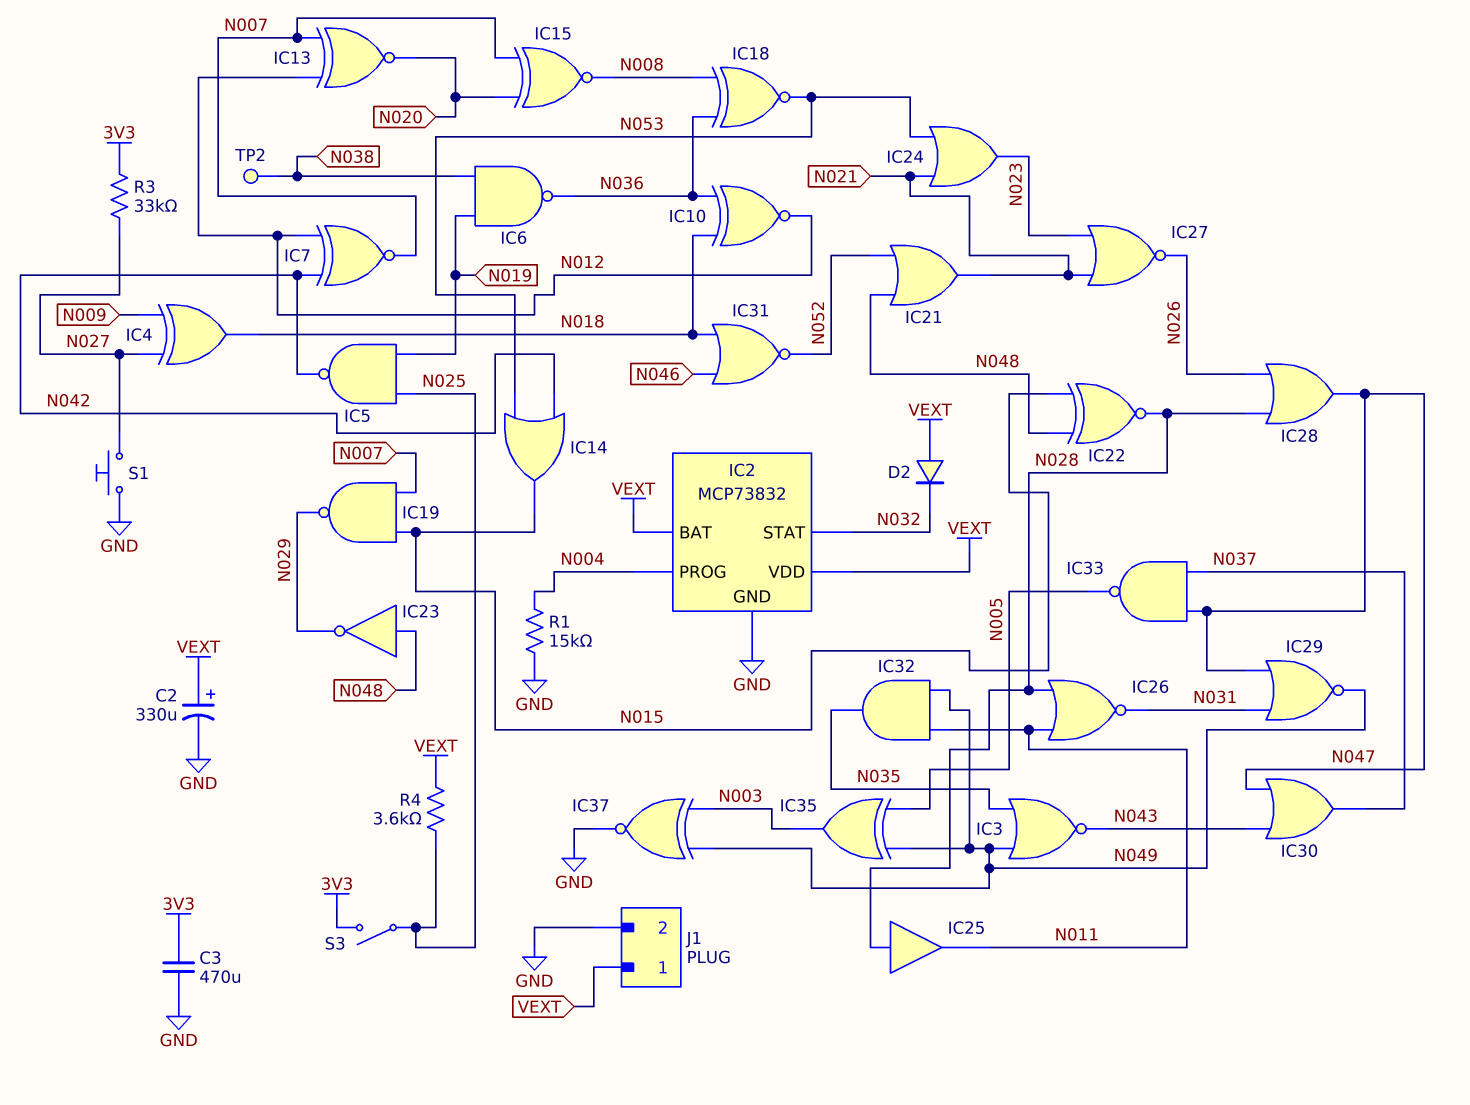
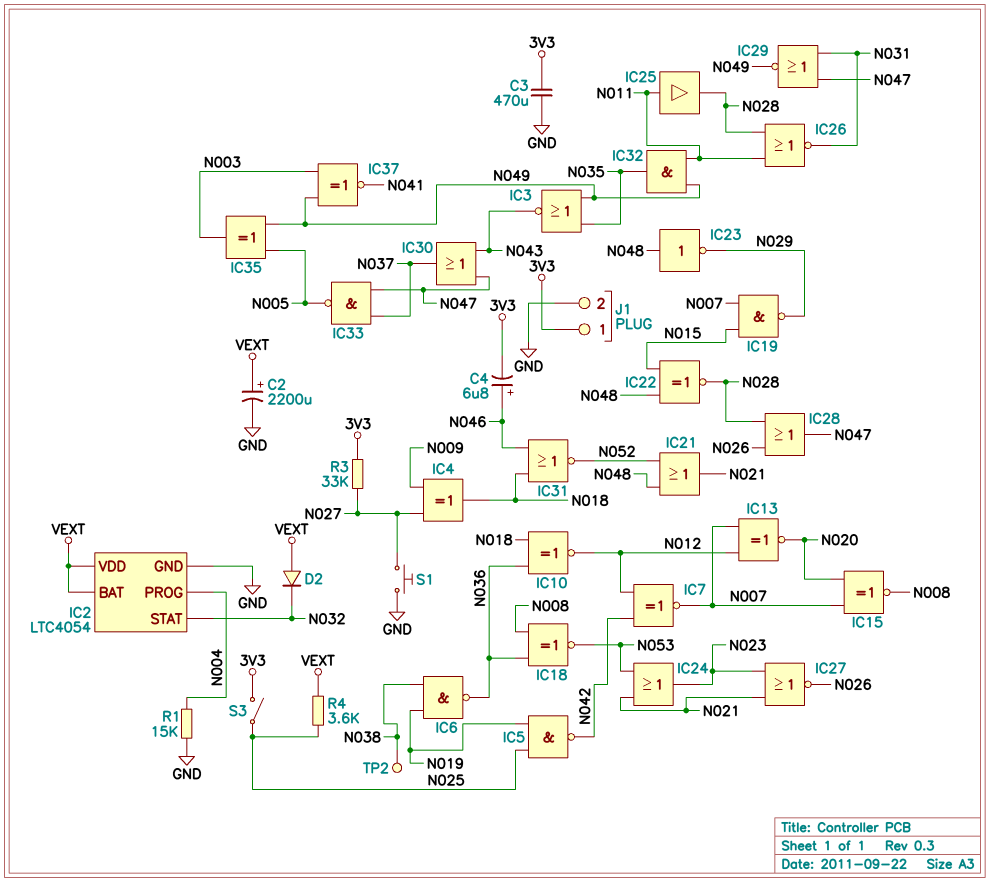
C2: 330uF (plus VEXT, minus GND) -> 2200uF (plus VEXT, minus GND)
C4: none -> 6.8uF (plus N046, minus 3V3)
IC2: MCP73832 -> LTC4054
IC14: OR (in N042, in N053, out N015) -> none
IC25: buffer (in N028, out N011) -> buffer (in N011, out N028)
IC37: XNOR (in N003, in N049, out GND) -> XNOR (in N003, in N049, out N041)
J1 pin 1: VEXT -> 3V3

